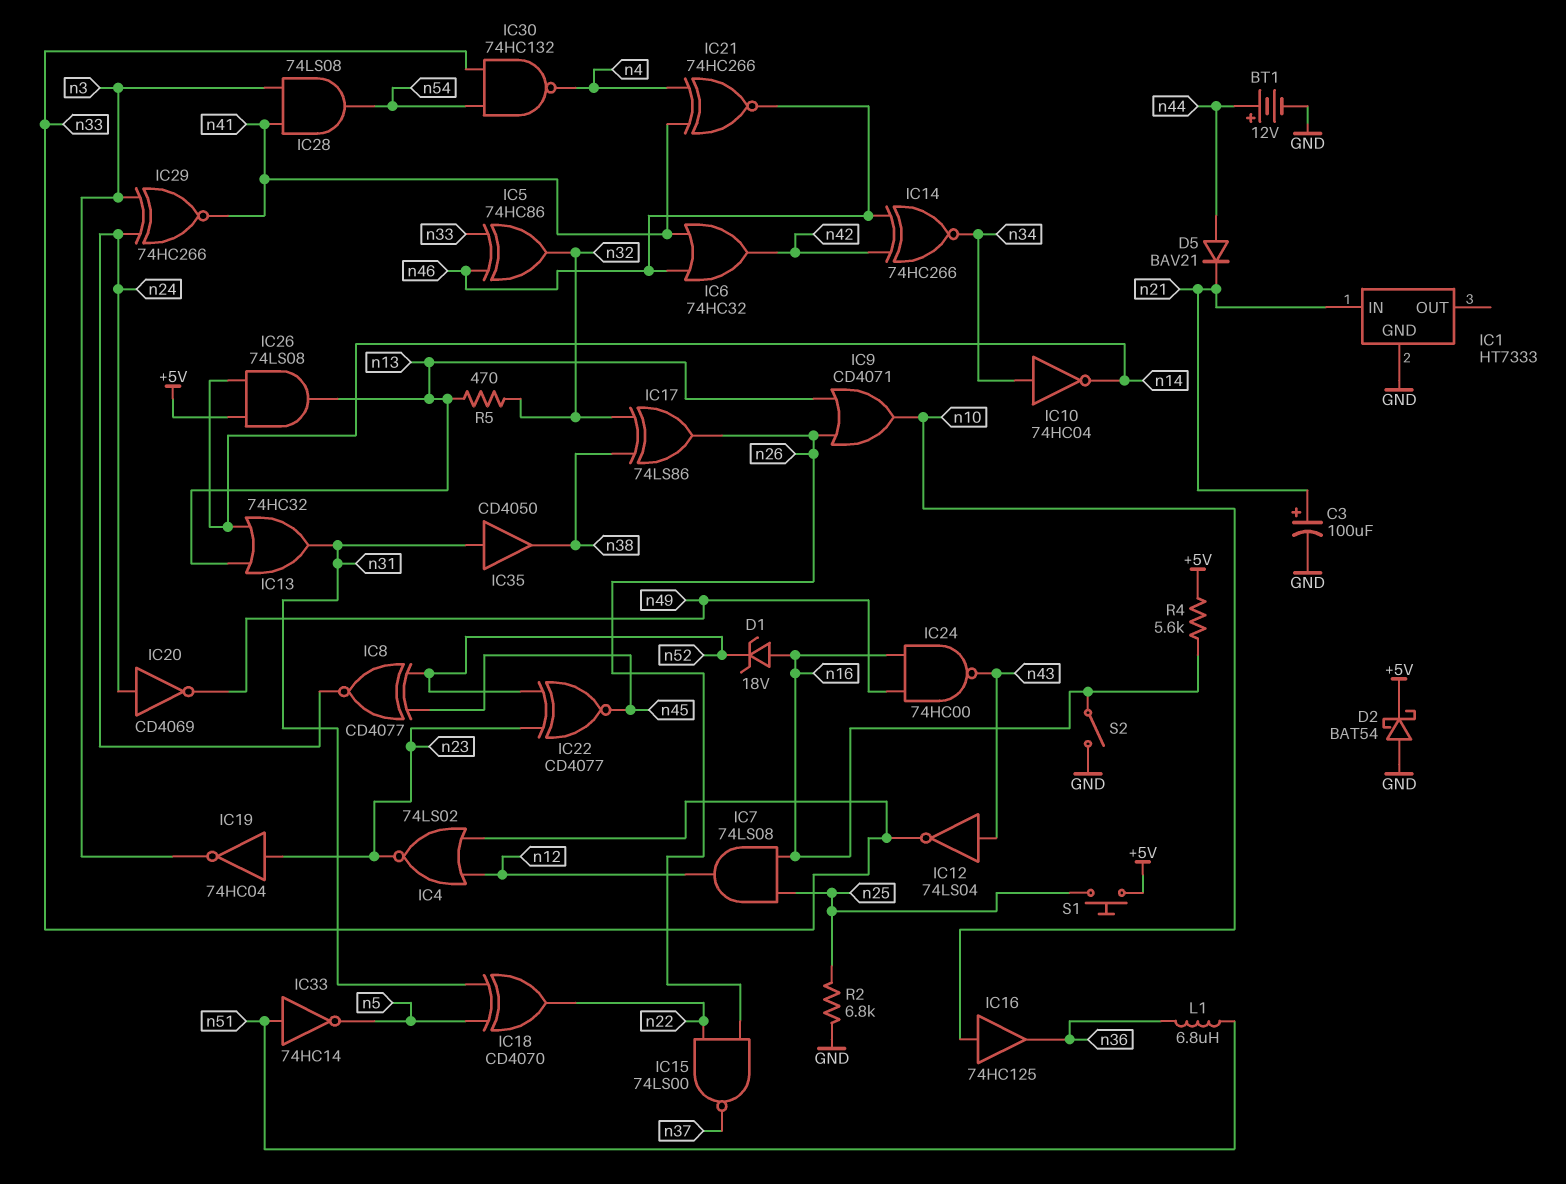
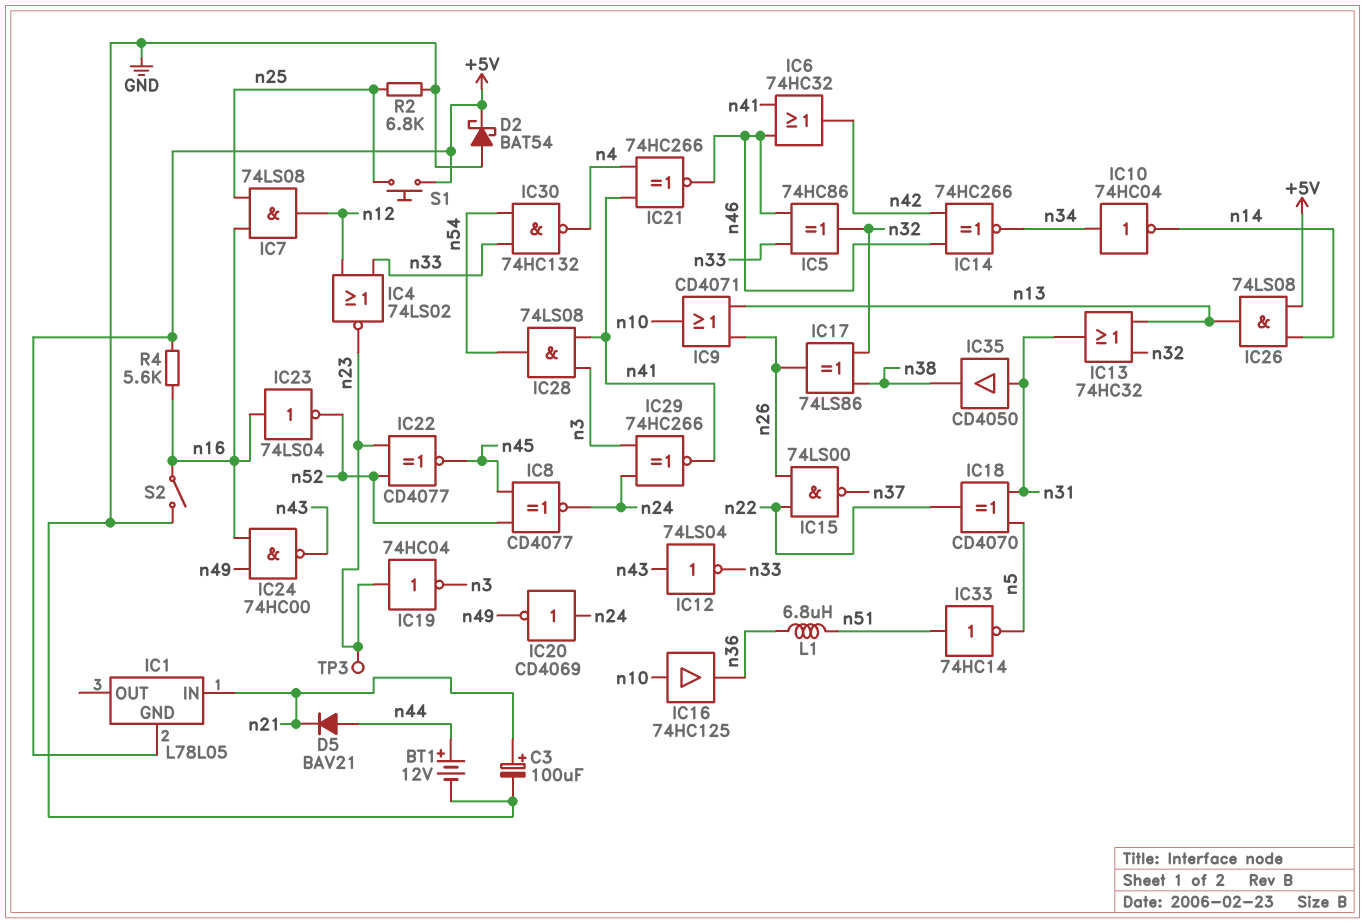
D1: zener 18V (A n16, K n52) -> none
IC1: HT7333 -> L78L05
IC1 pin GND: GND -> +5V
IC13: OR 74HC32 (in n13, in n14, out n31) -> OR 74HC32 (in n13, in n32, out n31)
IC23: none -> NOT 74LS04 (in n16, out n52)
R5: 470 (n13, n32) -> none
TP3: none -> test point (n23)

